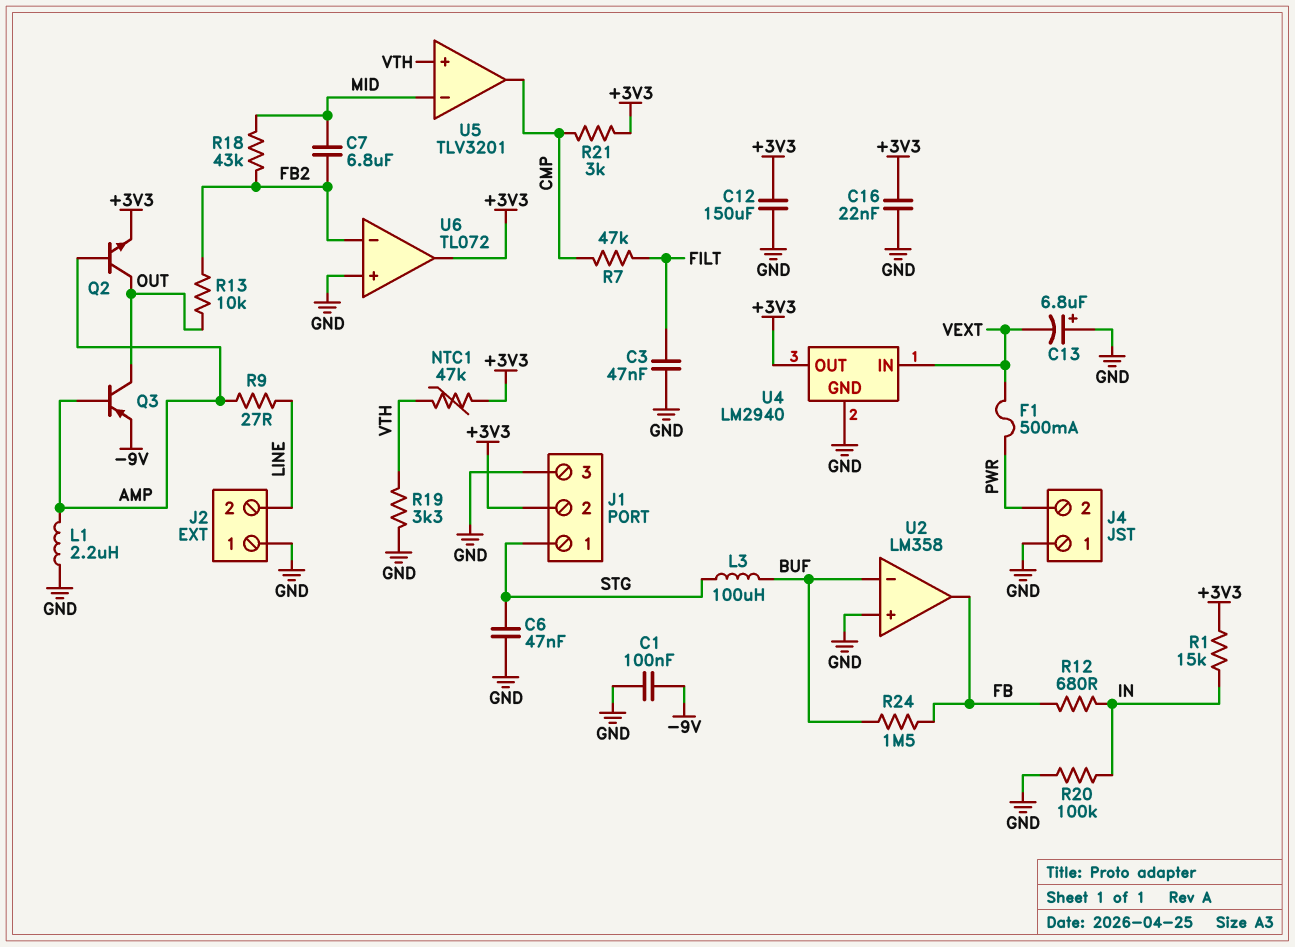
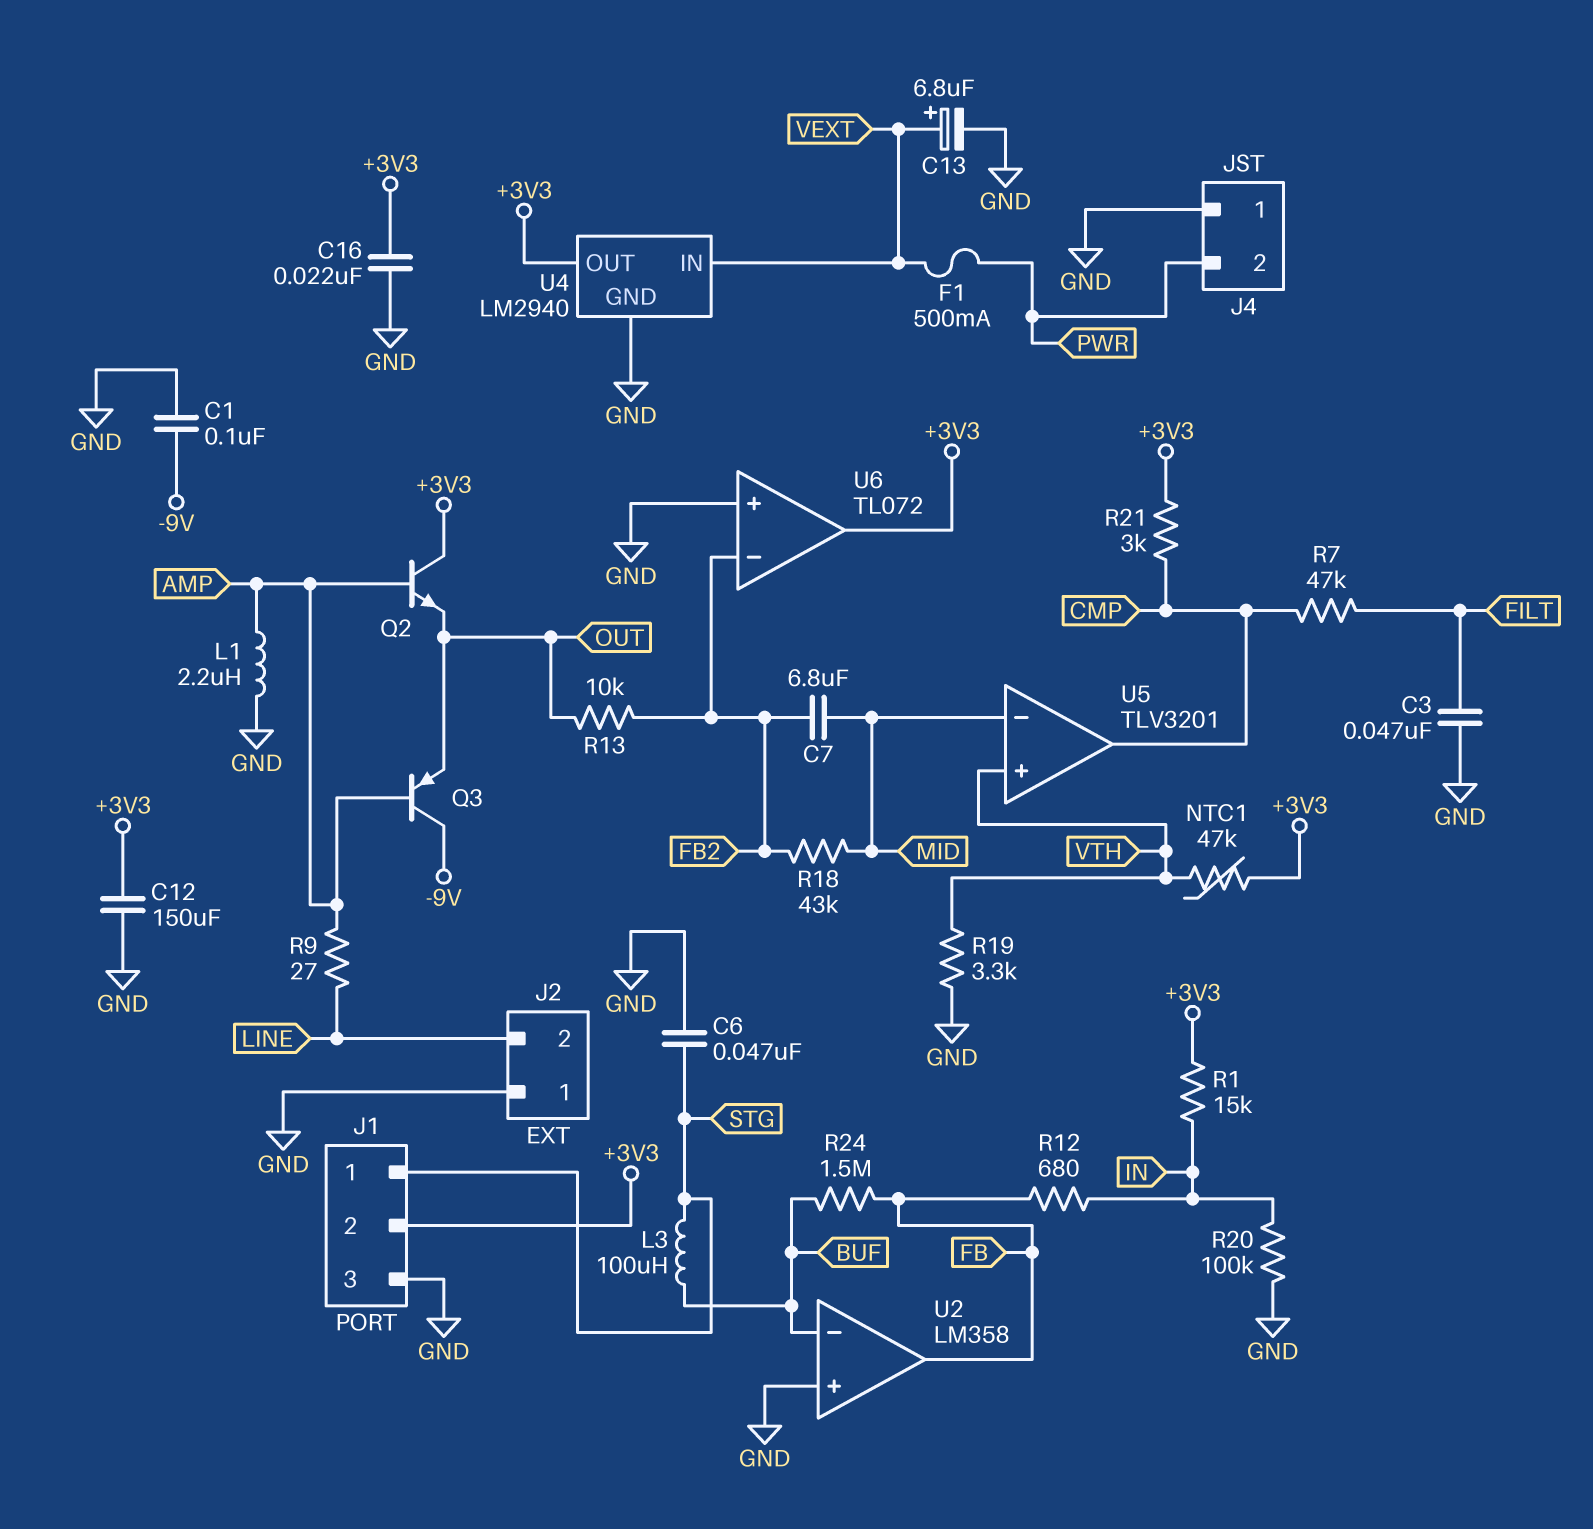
C13: 6.8uF (plus GND, minus VEXT) -> 6.8uF (plus VEXT, minus GND)
Q2: NPN (B AMP, C OUT, E +3V3) -> NPN (B AMP, C +3V3, E OUT)
Q3: PNP (B AMP, C OUT, E -9V) -> PNP (B AMP, C -9V, E OUT)

